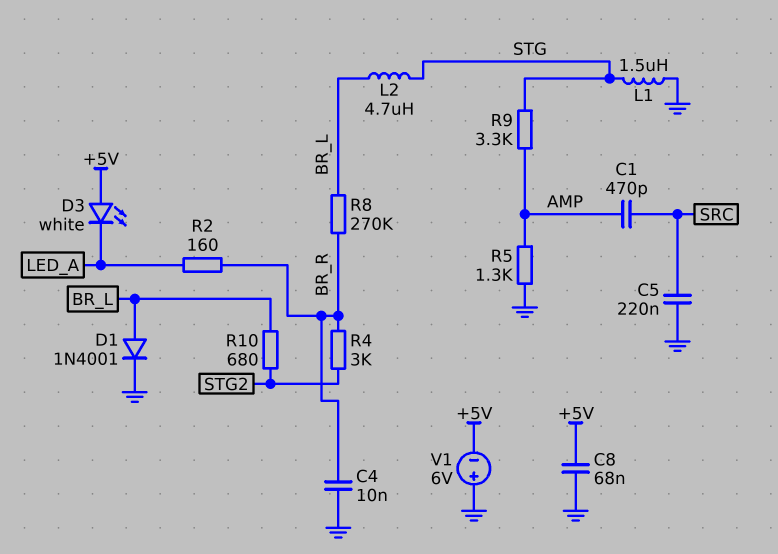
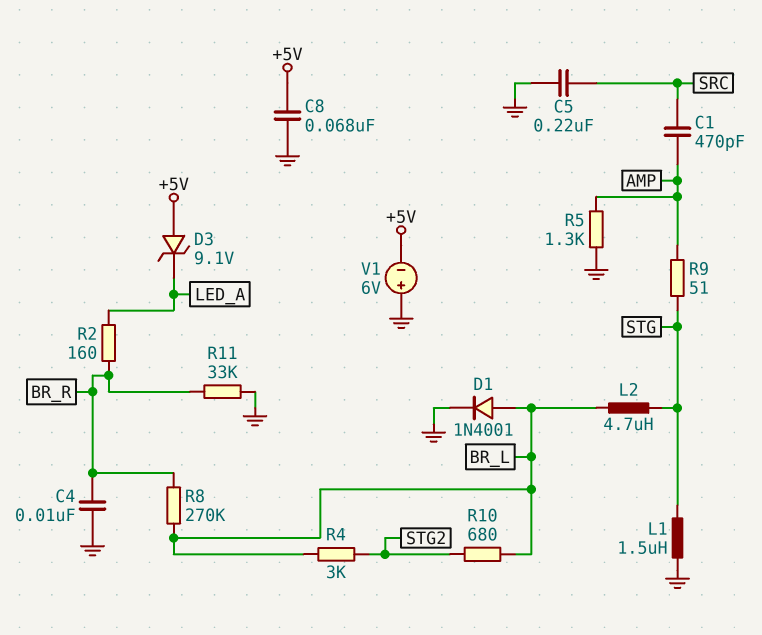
D3: LED white (A +5V, K LED_A) -> zener 9.1V (A +5V, K LED_A)
R4: 3k (BR_R, STG2) -> 3k (BR_L, STG2)
R9: 3.3k (AMP, STG) -> 51 (AMP, STG)
R11: none -> 33k (BR_R, GND)

